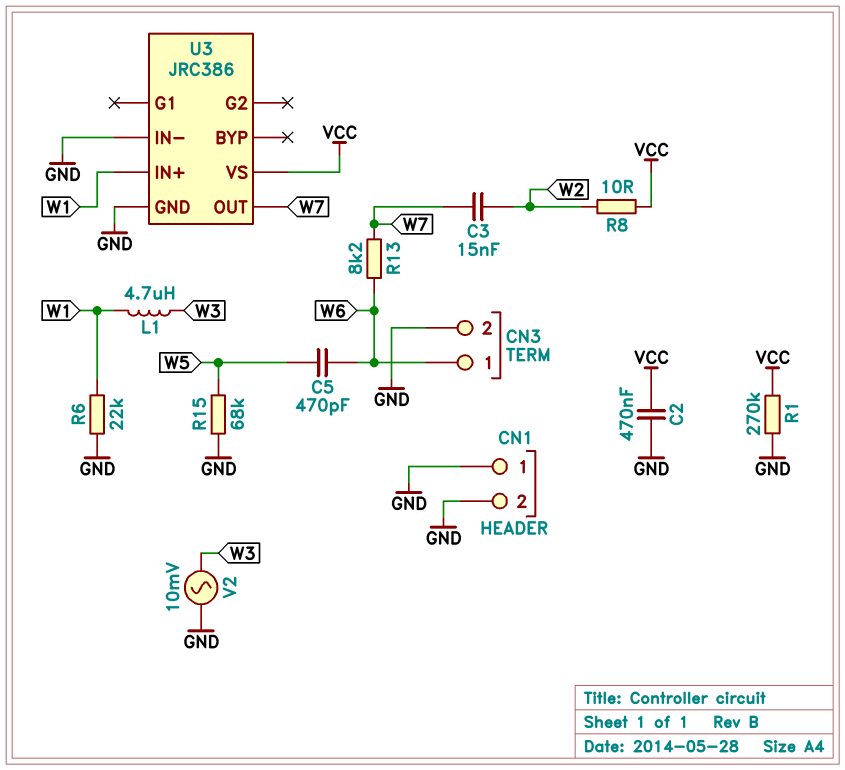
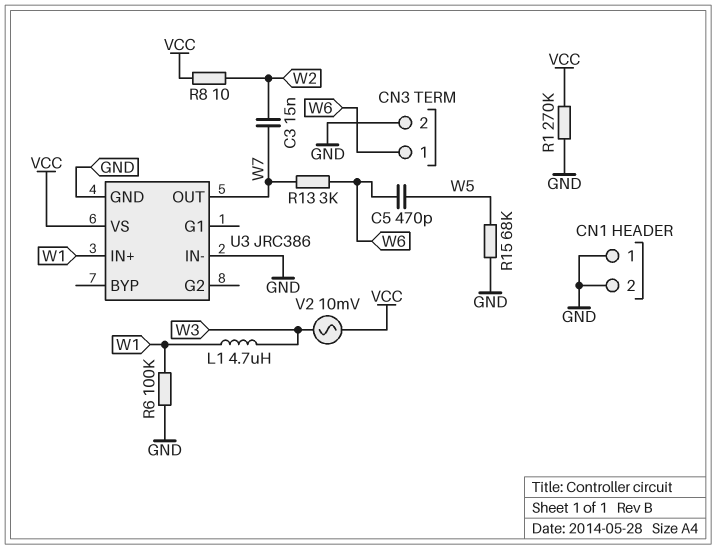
C2: 470nF (GND, VCC) -> none
R6: 22k (GND, W1) -> 100k (GND, W1)
R13: 8.2k (W6, W7) -> 3k (W6, W7)
V2: AC 10mV (GND, W3) -> AC 10mV (VCC, W3)

